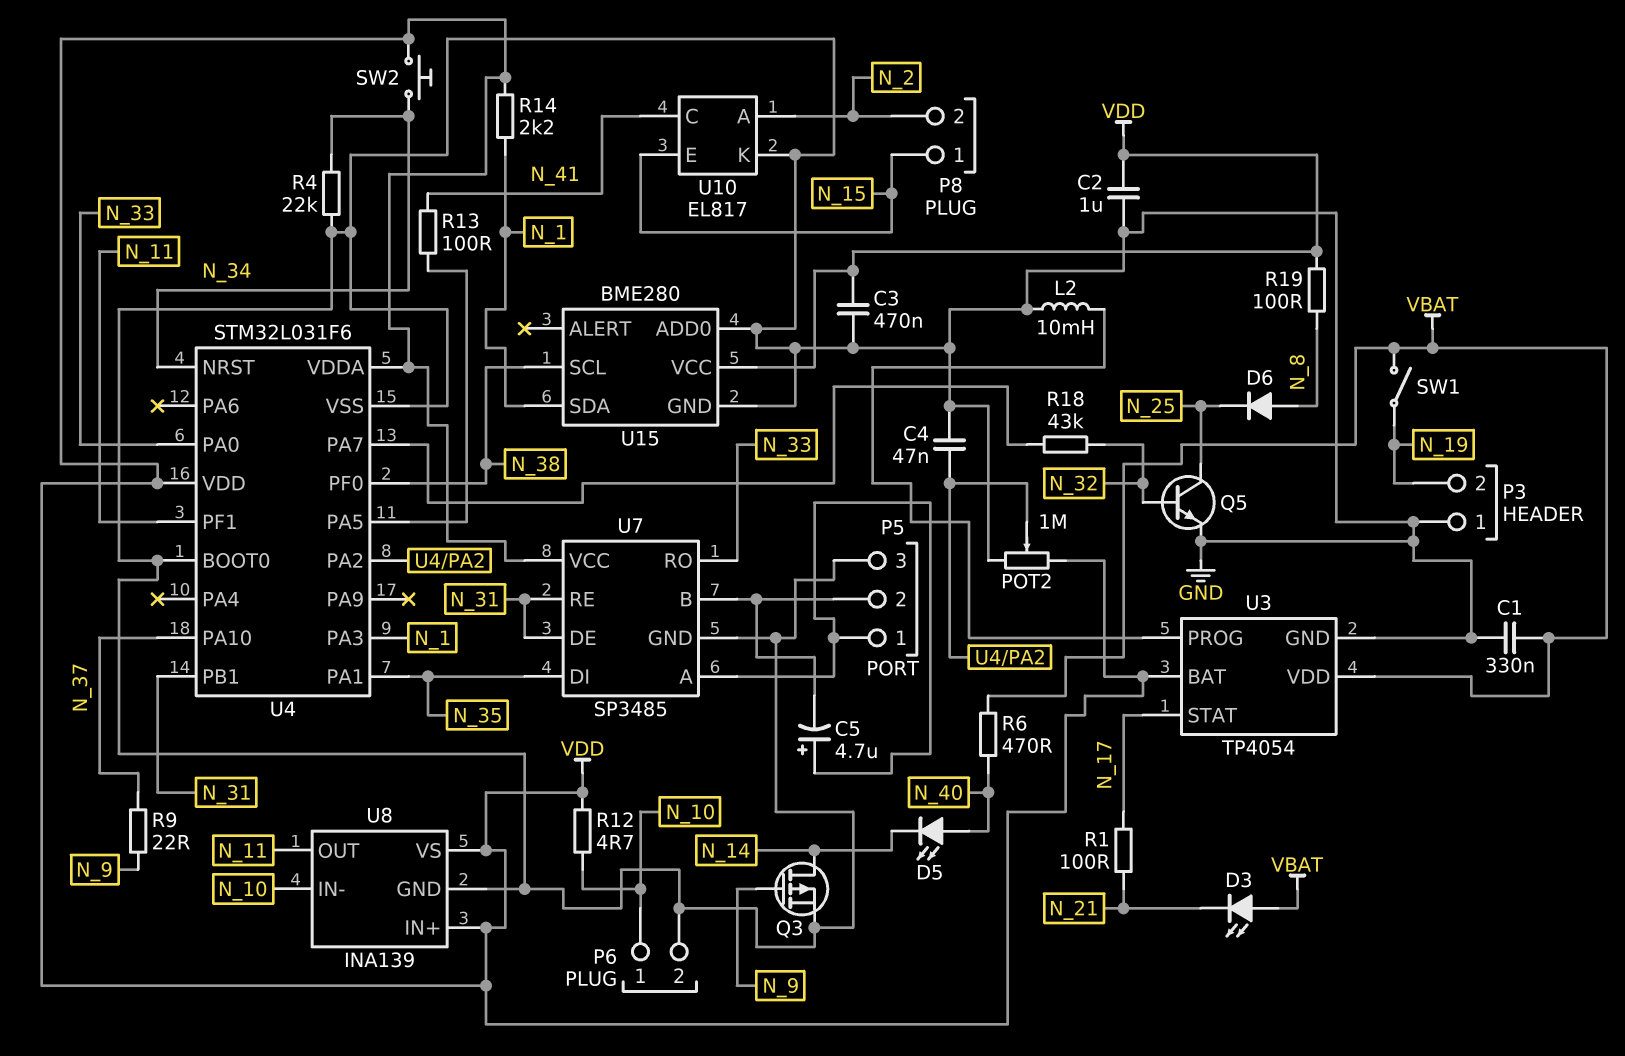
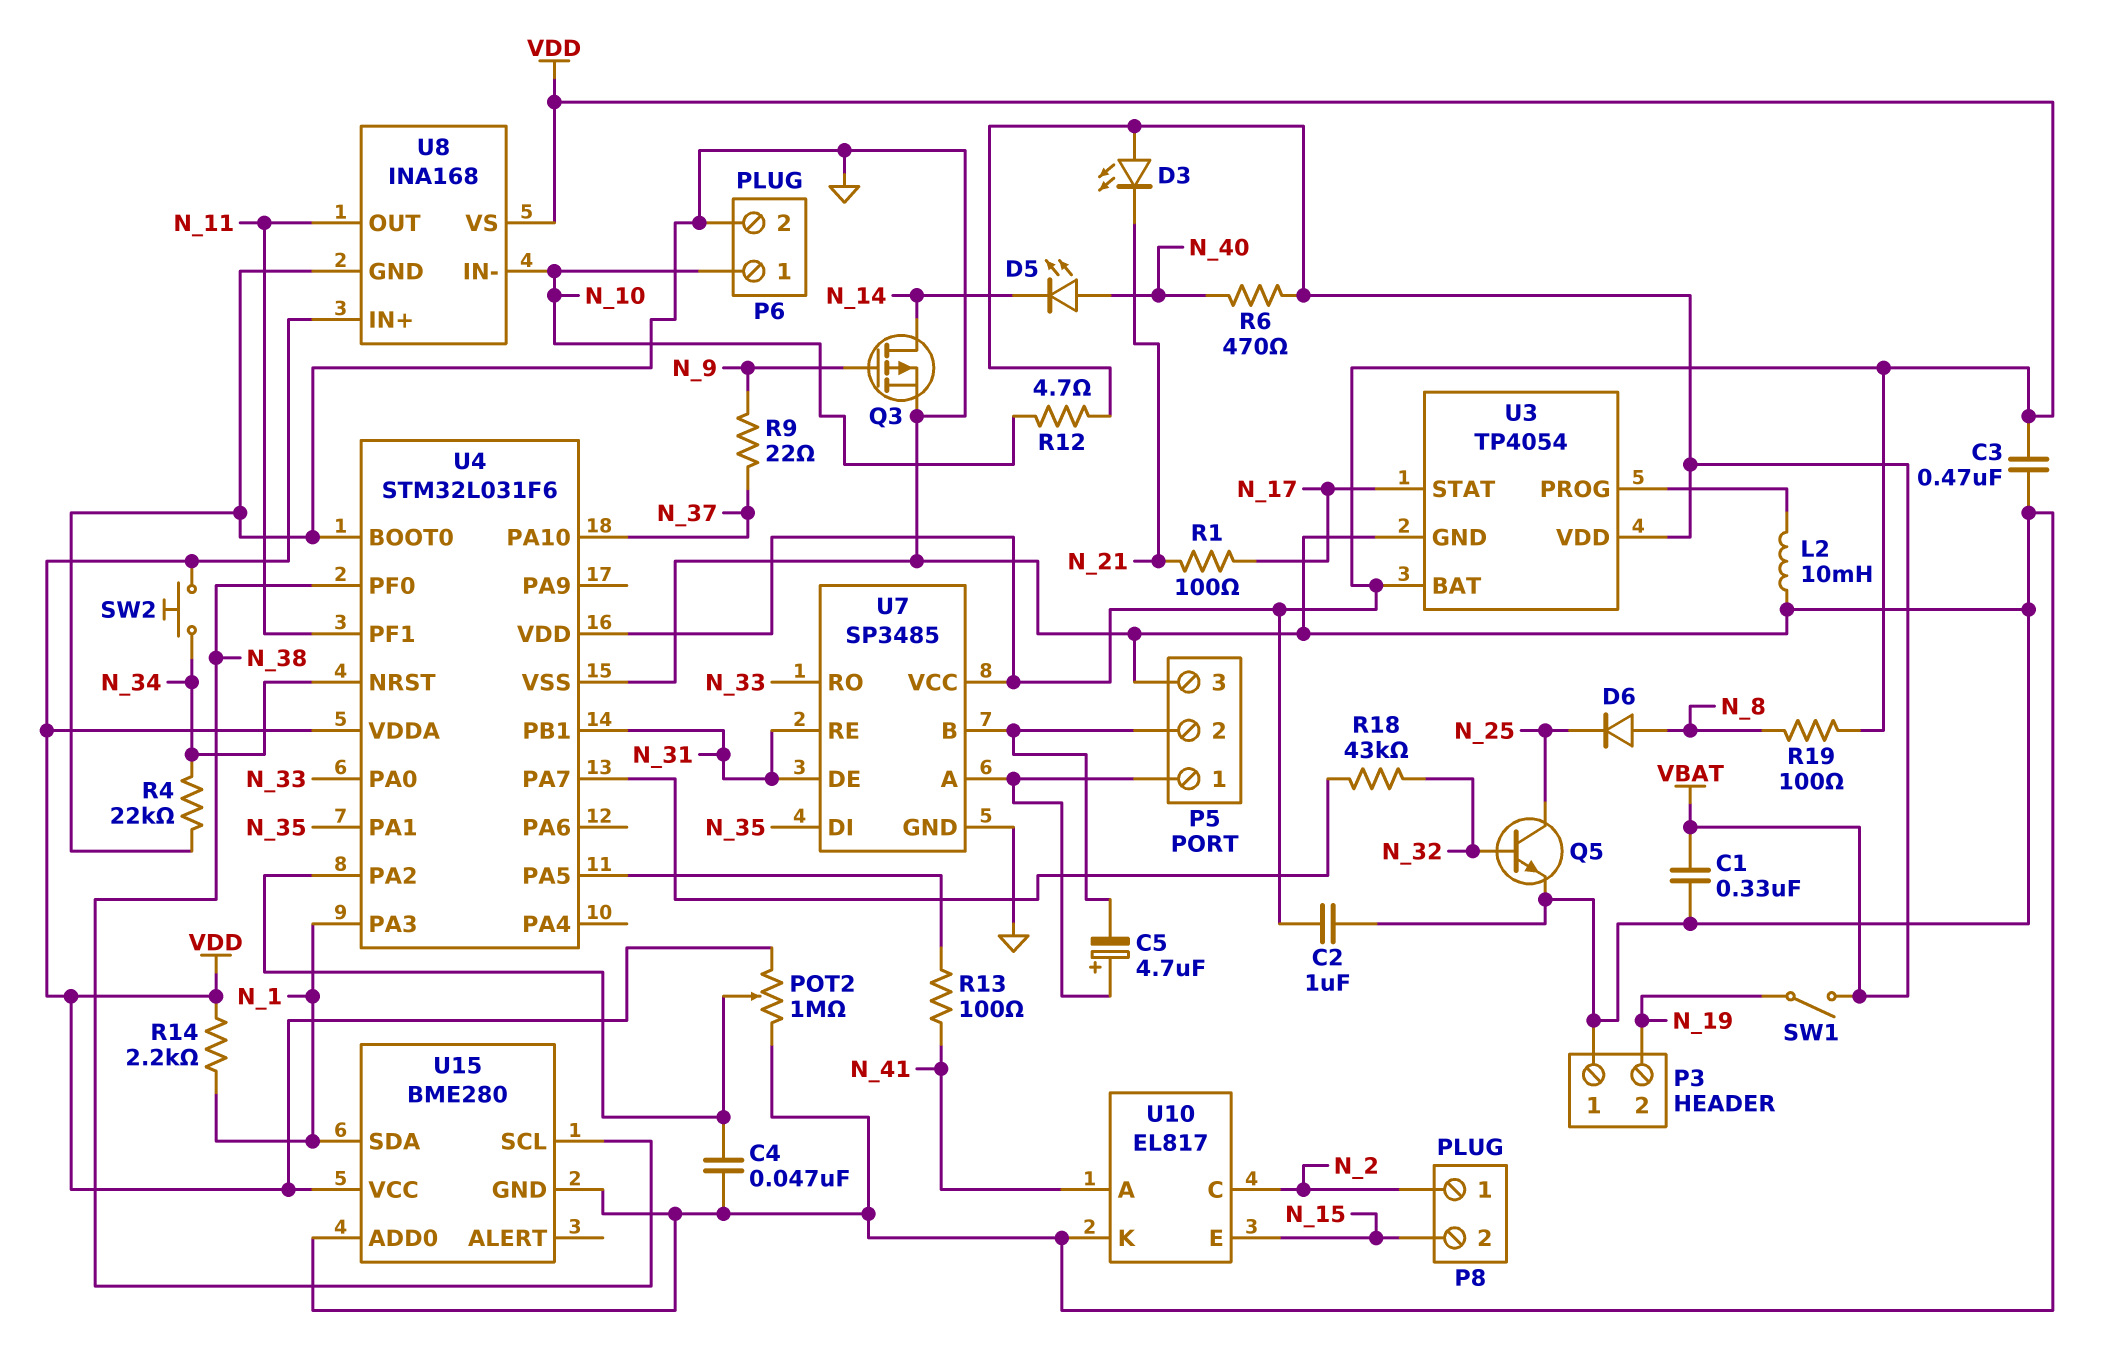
P8 pin 1: N_15 -> N_2
P8 pin 2: N_2 -> N_15
R12: 4.7 (N_10, VDD) -> 4.7 (N_10, VBAT)
U8: INA139 -> INA168
U10 pin A: N_2 -> N_41
U10 pin C: N_41 -> N_2

